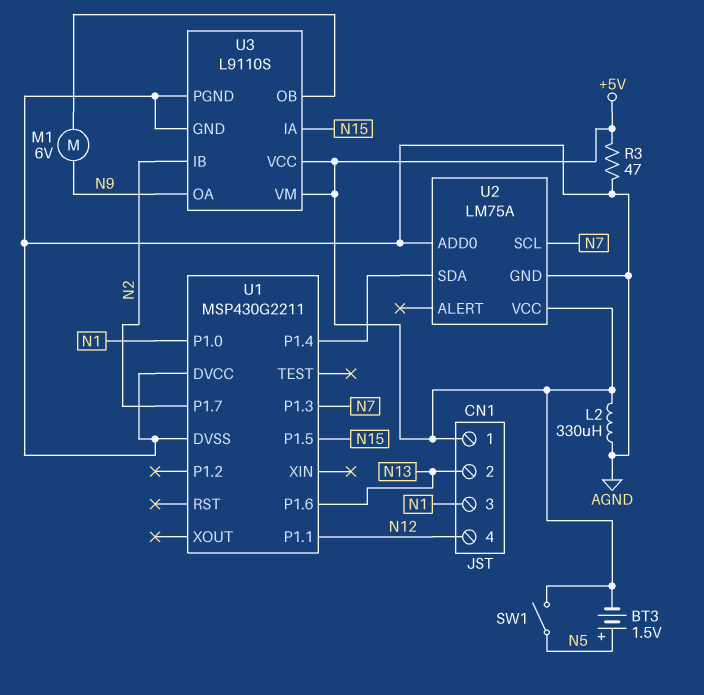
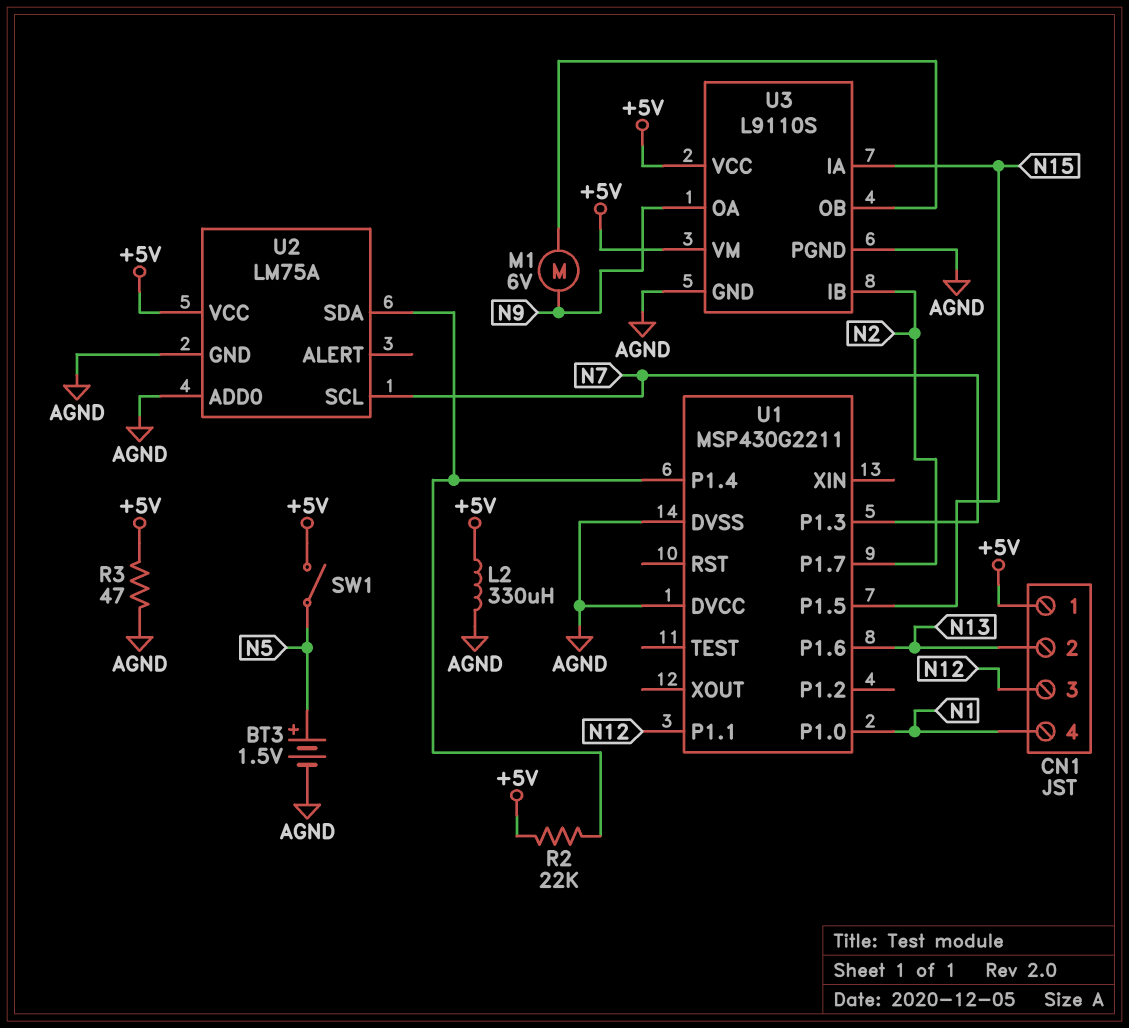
BT3: 1.5V (plus N5, minus +5V) -> 1.5V (plus N5, minus AGND)
CN1 pin 3: N1 -> N12
CN1 pin 4: N12 -> N1
R2: none -> 22k (+5V, U1/P1.4)

